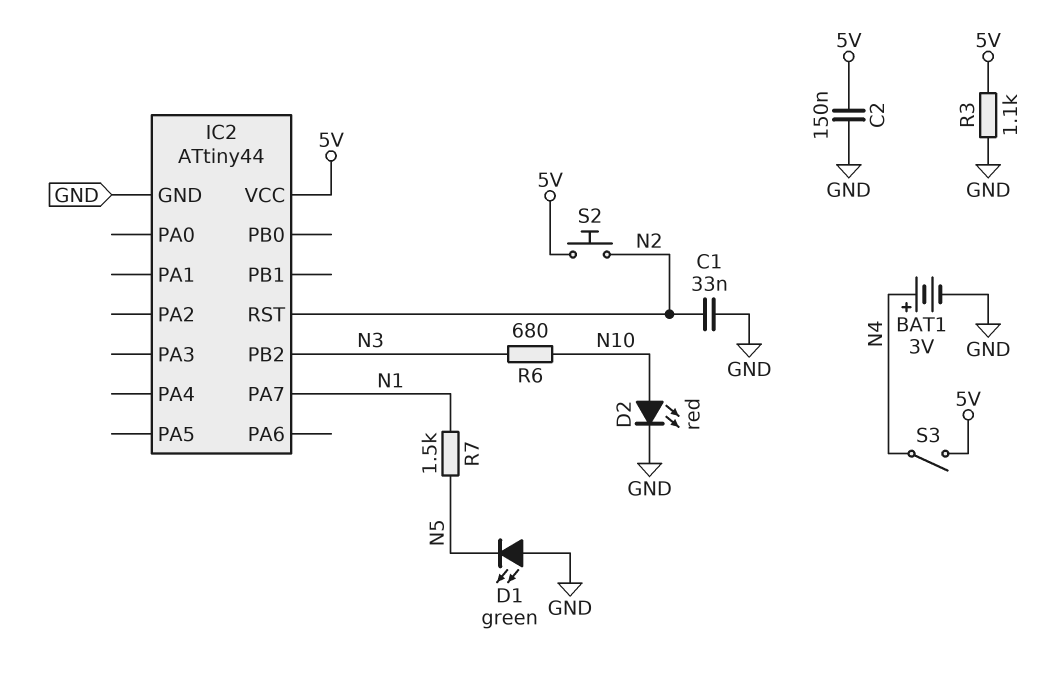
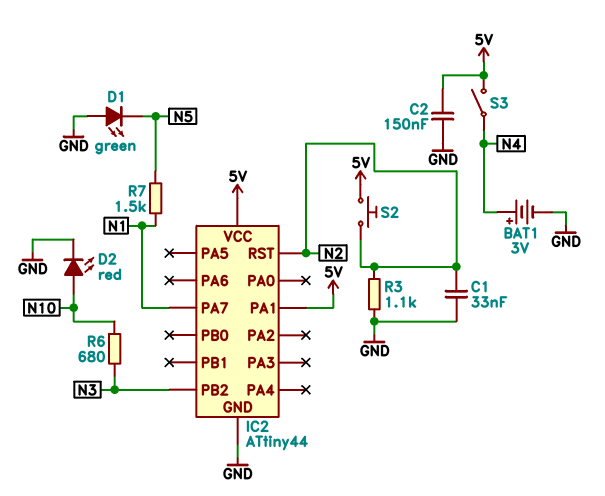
IC2 pin PA1: none -> 5V
R3: 1.1k (5V, GND) -> 1.1k (GND, N2)

